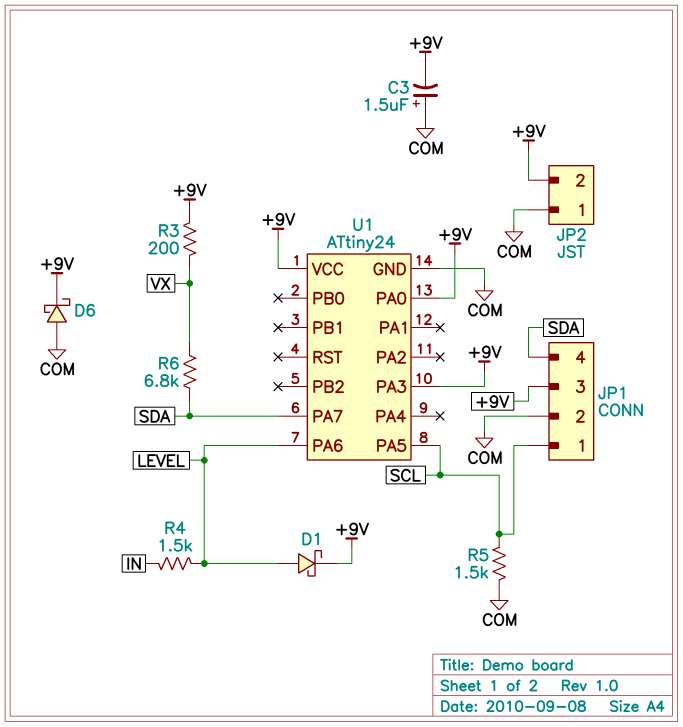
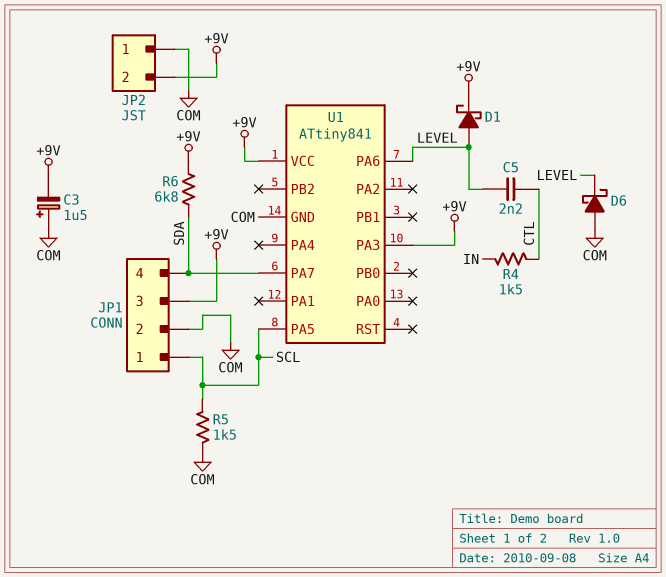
C5: none -> 2.2nF (CTL, LEVEL)
D6: schottky (A COM, K +9V) -> schottky (A COM, K LEVEL)
R3: 200 (+9V, VX) -> none
R4: 1.5k (IN, LEVEL) -> 1.5k (CTL, IN)
R6: 6.8k (SDA, VX) -> 6.8k (+9V, SDA)
U1: ATtiny24 -> ATtiny841
U1 pin PA0: +9V -> none

